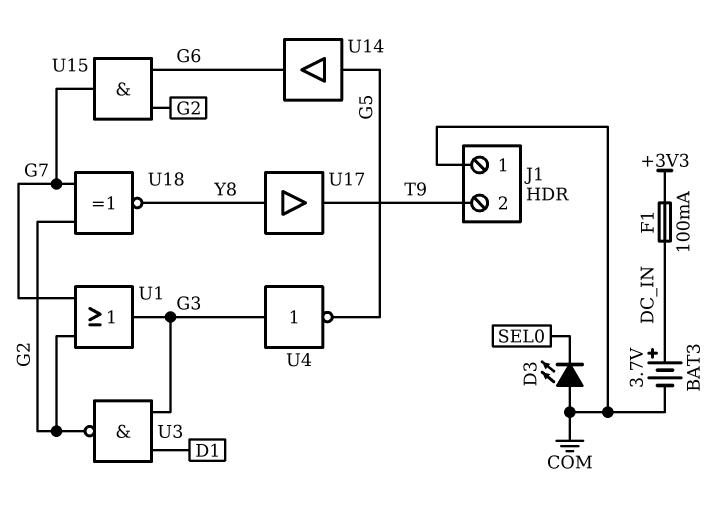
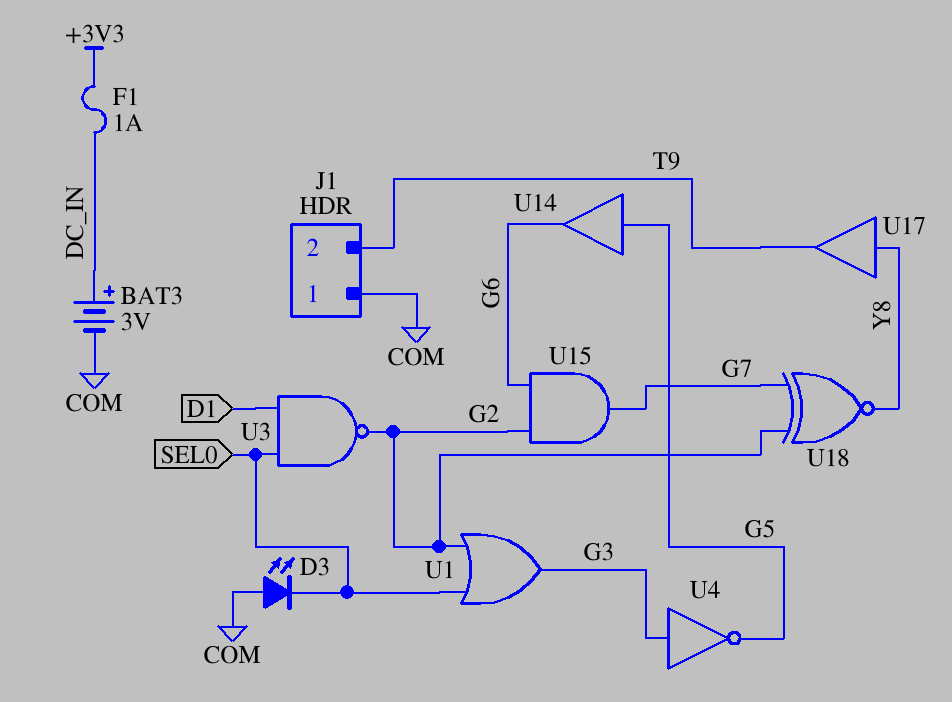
BAT3: 3.7V (plus DC_IN, minus COM) -> 3V (plus DC_IN, minus COM)
F1: 100mA (+3V3, DC_IN) -> 1A (+3V3, DC_IN)
U1: OR (in G2, in G7, out G3) -> OR (in G2, in SEL0, out G3)
U3: NAND (in D1, in G3, out G2) -> NAND (in D1, in SEL0, out G2)

